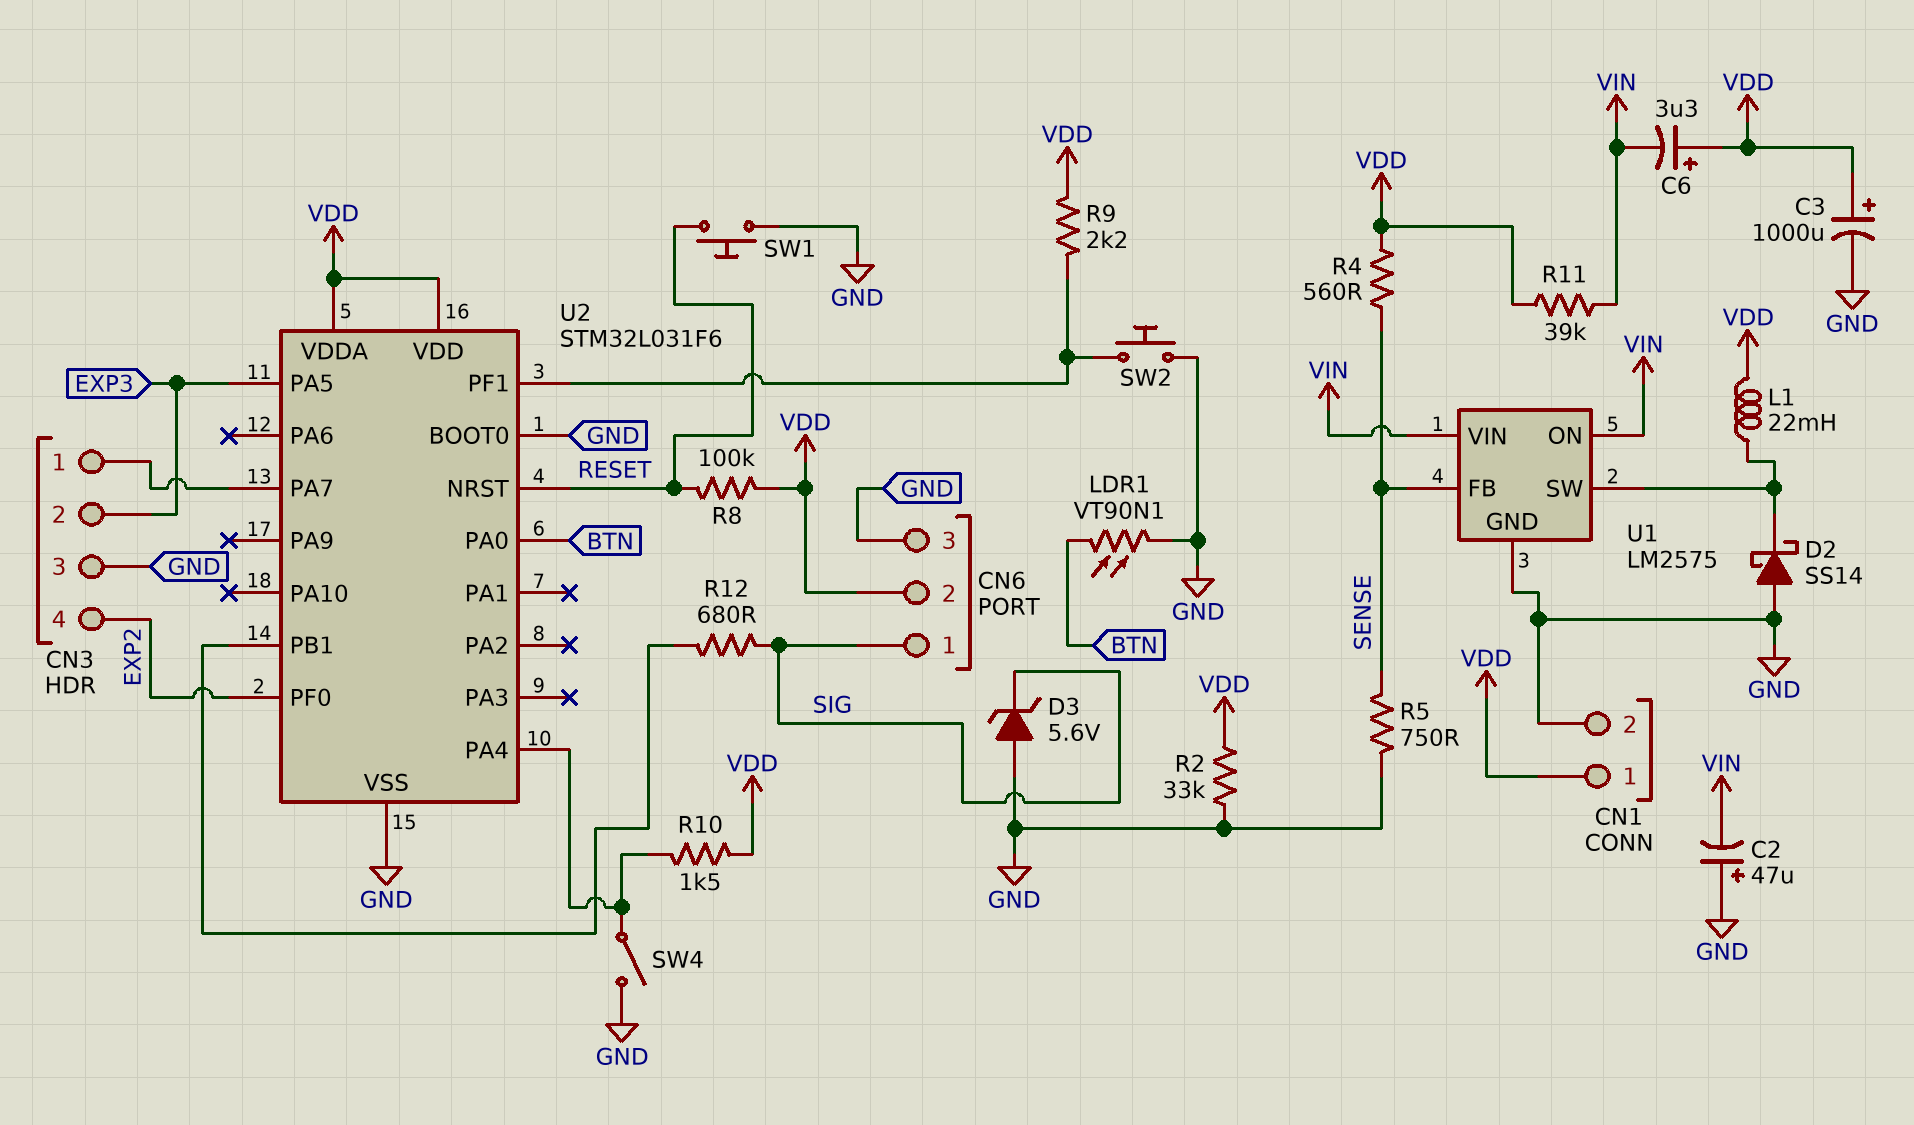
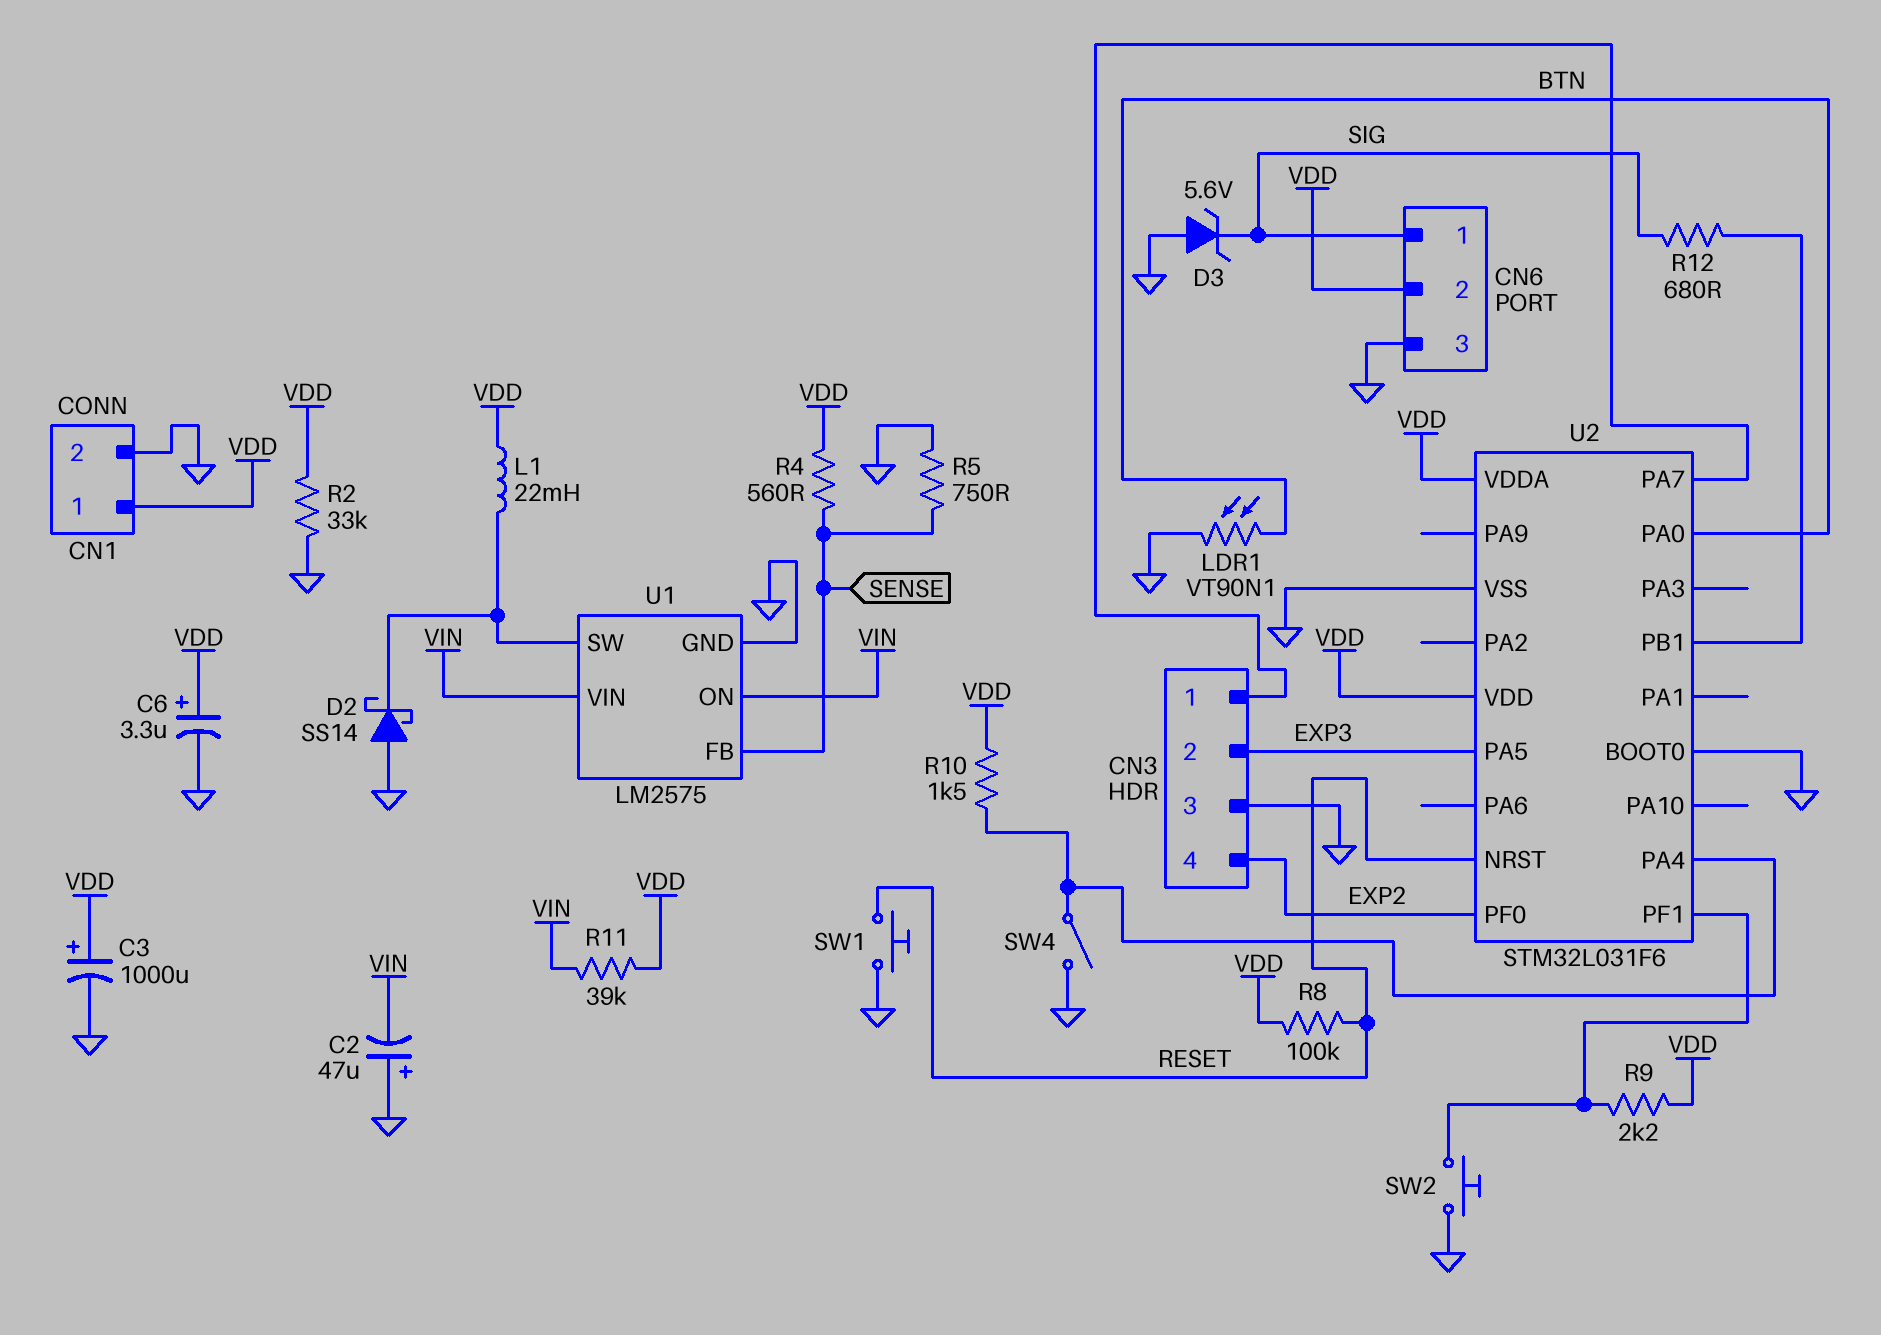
C6: 3.3uF (plus VDD, minus VIN) -> 3.3uF (plus VDD, minus GND)

